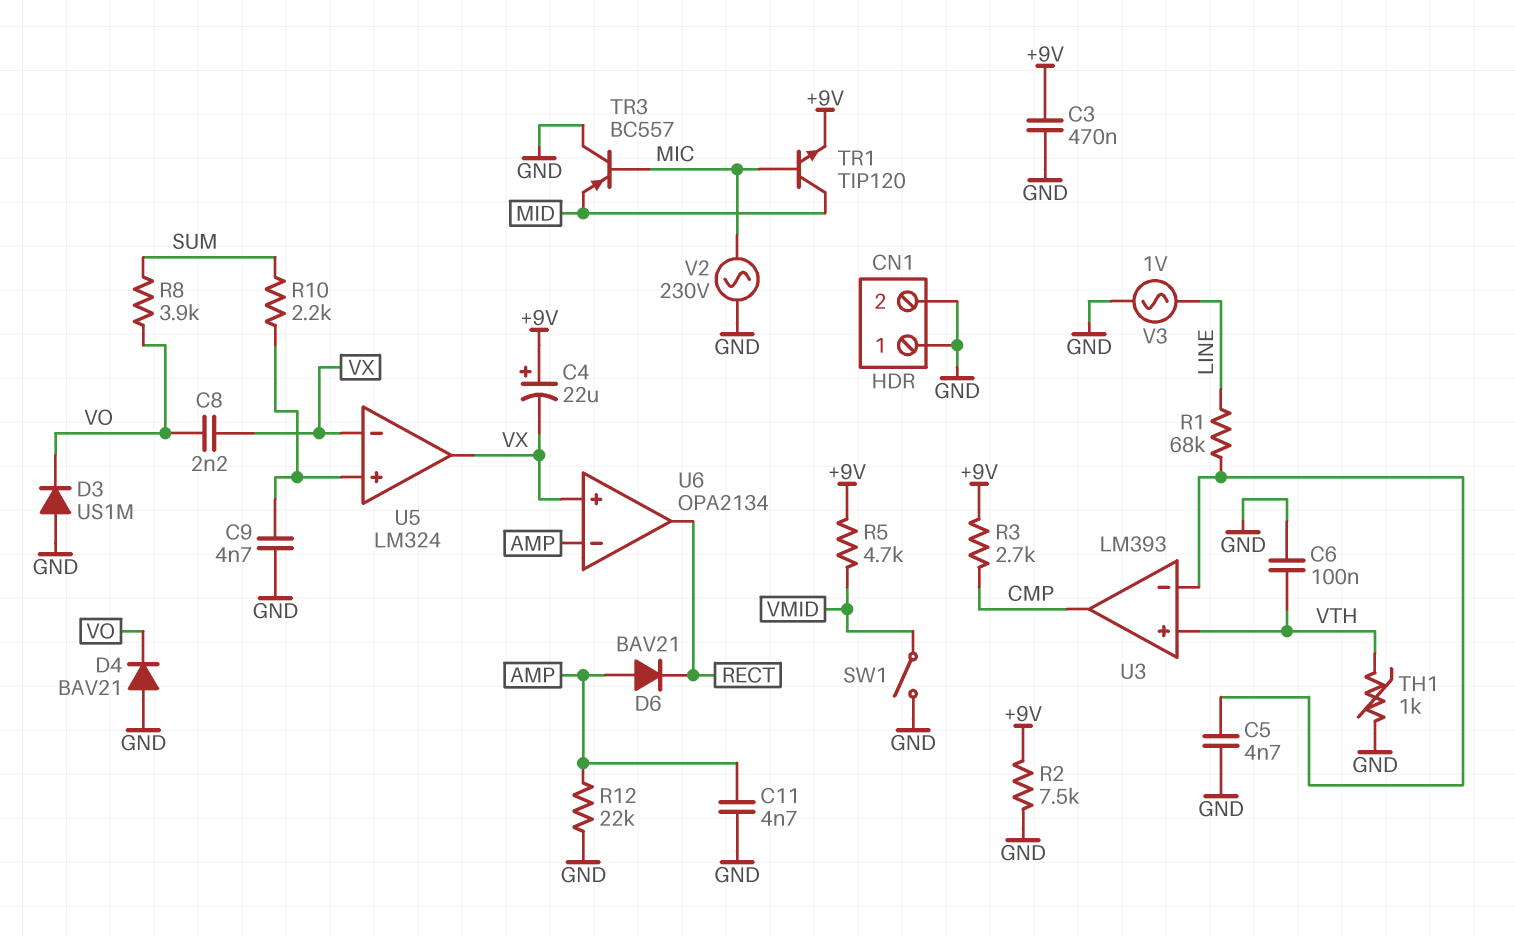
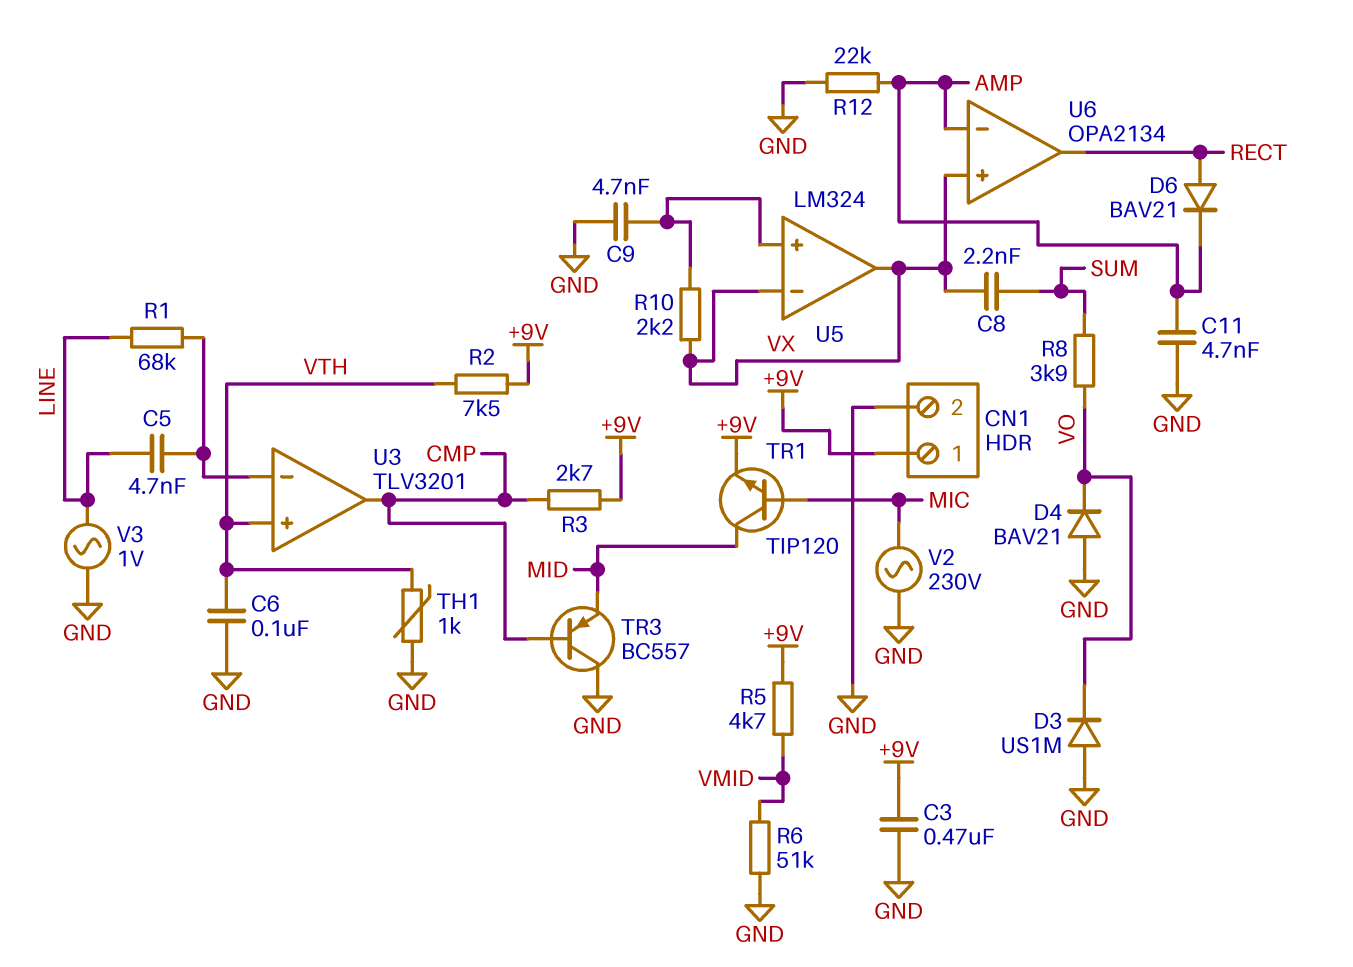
C4: 22uF (plus +9V, minus VX) -> none
C5: 4.7nF (GND, U3/in-) -> 4.7nF (LINE, U3/in-)
C8: 2.2nF (VO, VX) -> 2.2nF (SUM, VX)
CN1 pin 1: GND -> +9V
D6: diode BAV21 (A AMP, K RECT) -> diode BAV21 (A RECT, K AMP)
R2: 7.5k (+9V, GND) -> 7.5k (+9V, VTH)
R6: none -> 51k (GND, VMID)
R10: 2.2k (SUM, U5/in+) -> 2.2k (U5/in+, VX)
SW1: switch (GND, VMID) -> none
TR3: PNP BC557 (B MIC, C GND, E MID) -> PNP BC557 (B CMP, C GND, E MID)
U3: LM393 -> TLV3201

